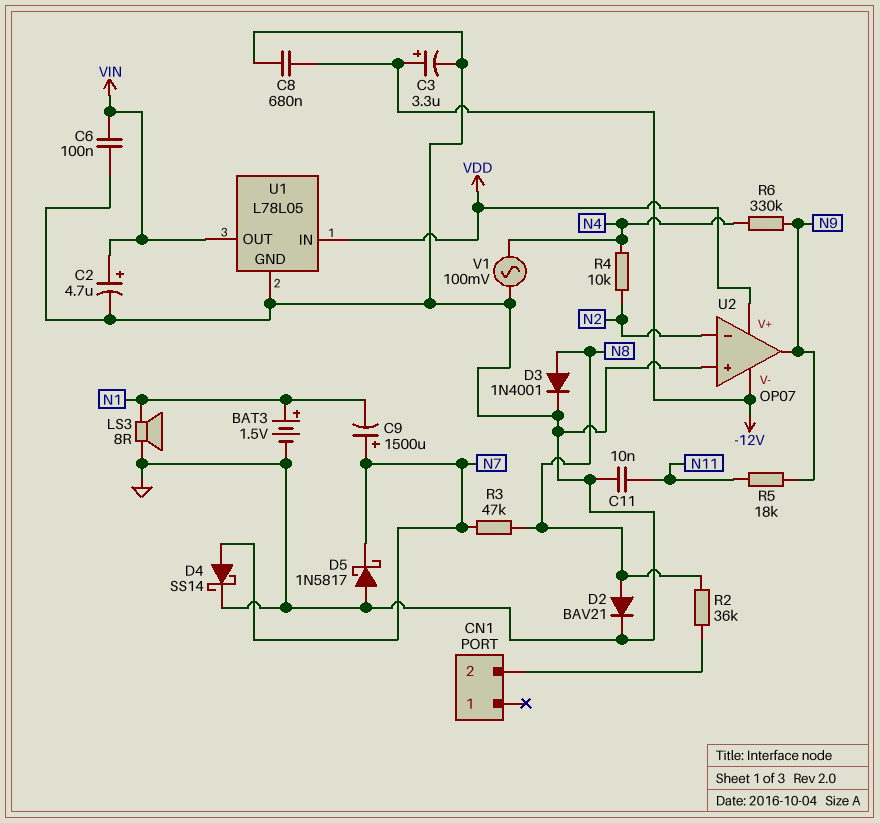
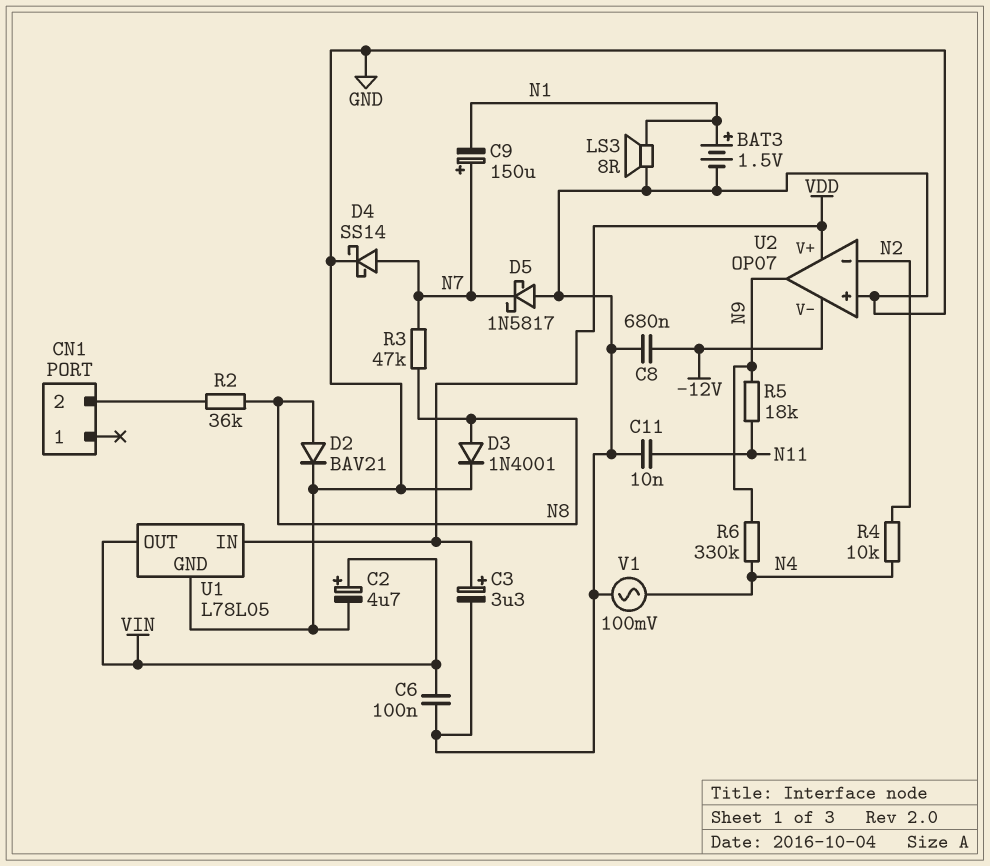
C3: 3.3uF (plus -12V, minus GND) -> 3.3uF (plus VDD, minus GND)
C9: 1500uF (plus N7, minus N1) -> 150uF (plus N7, minus N1)

